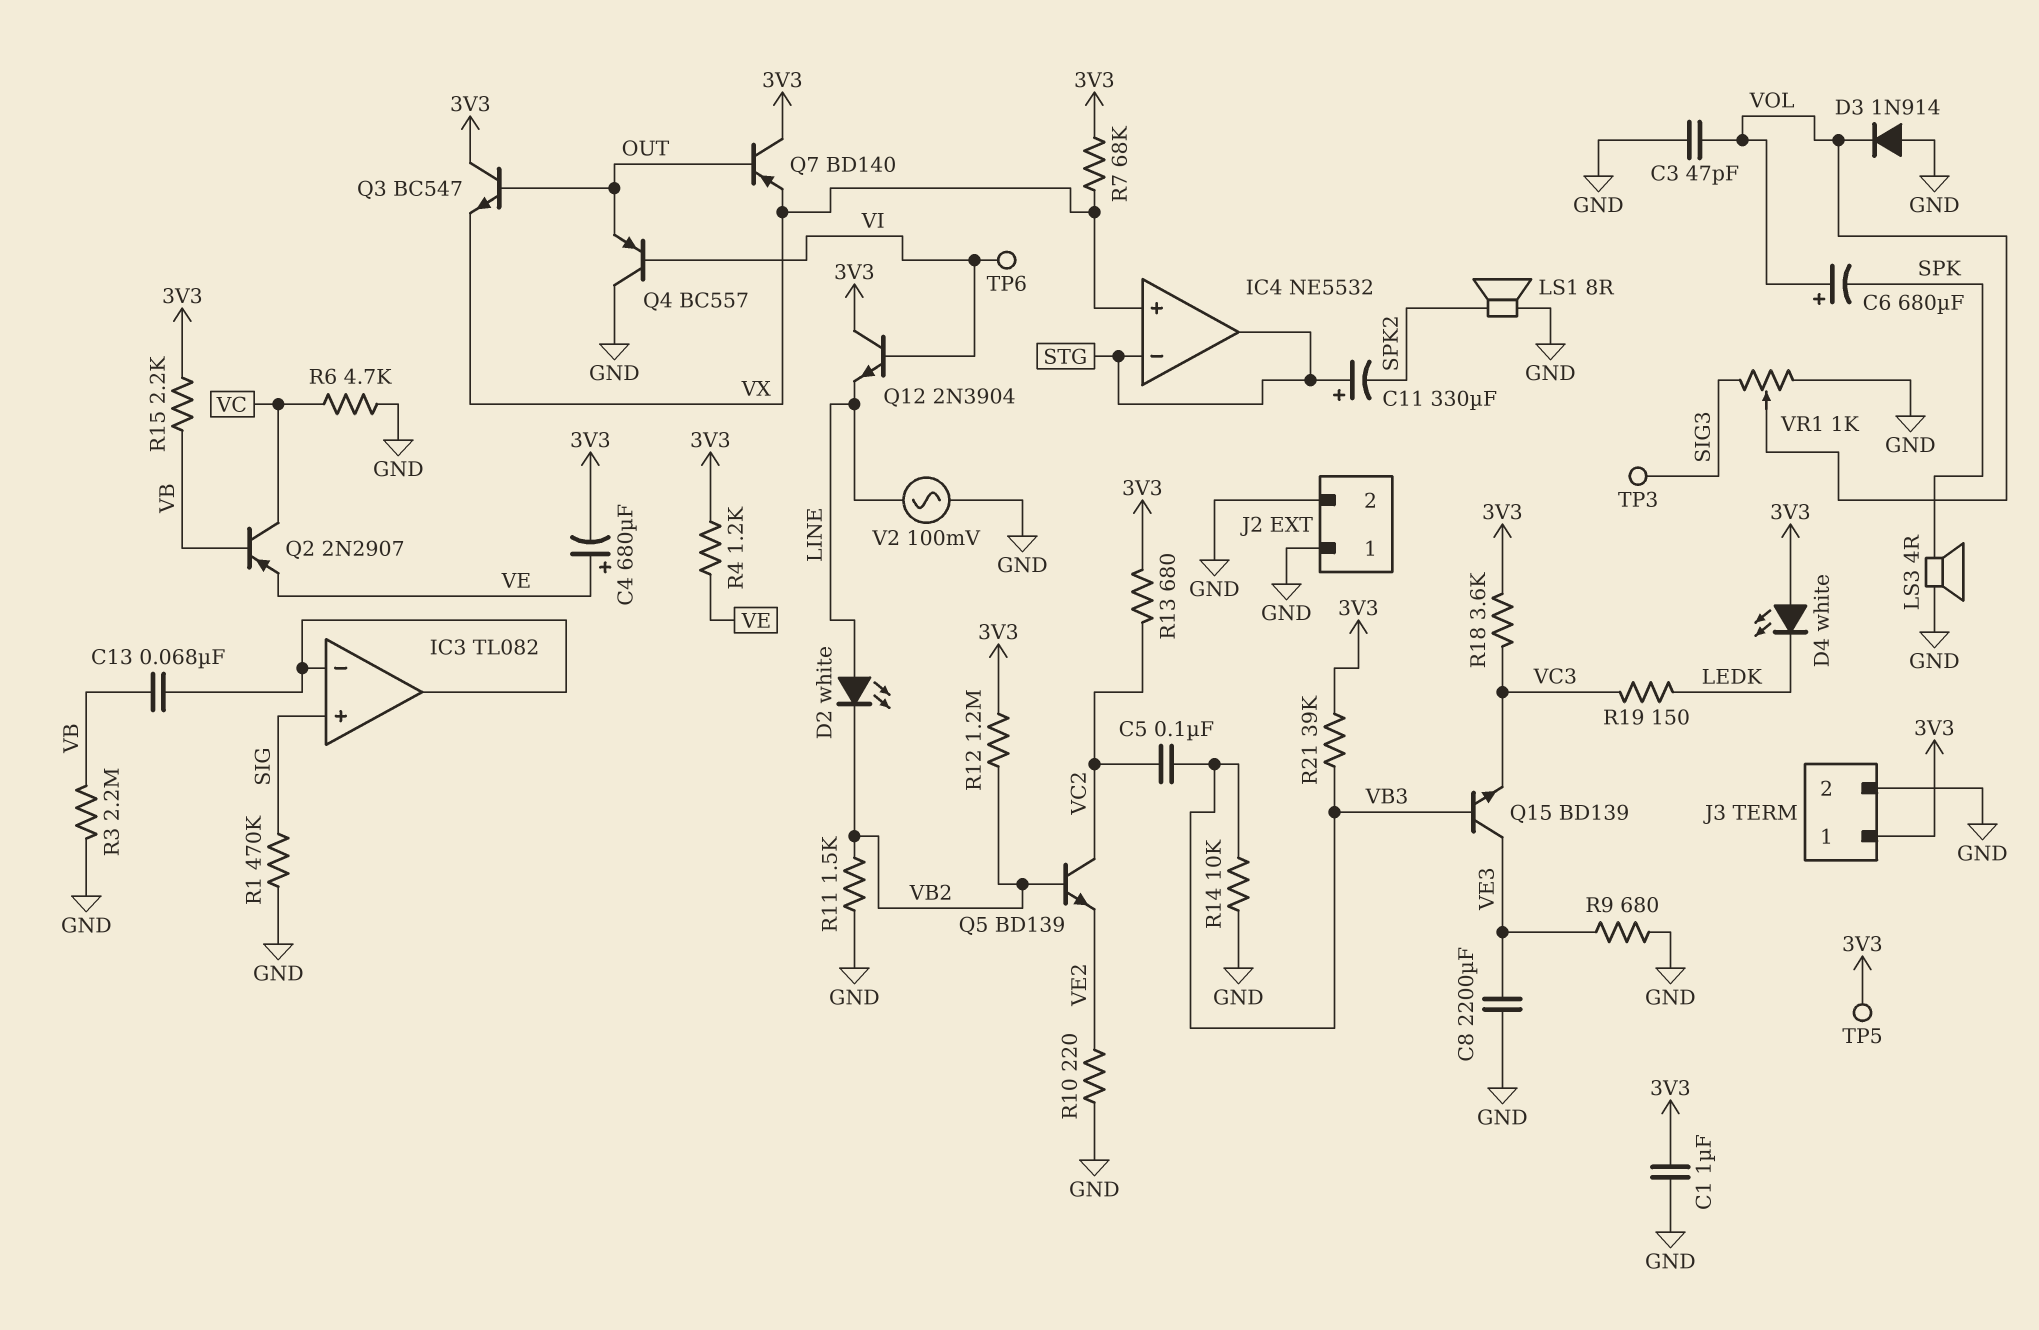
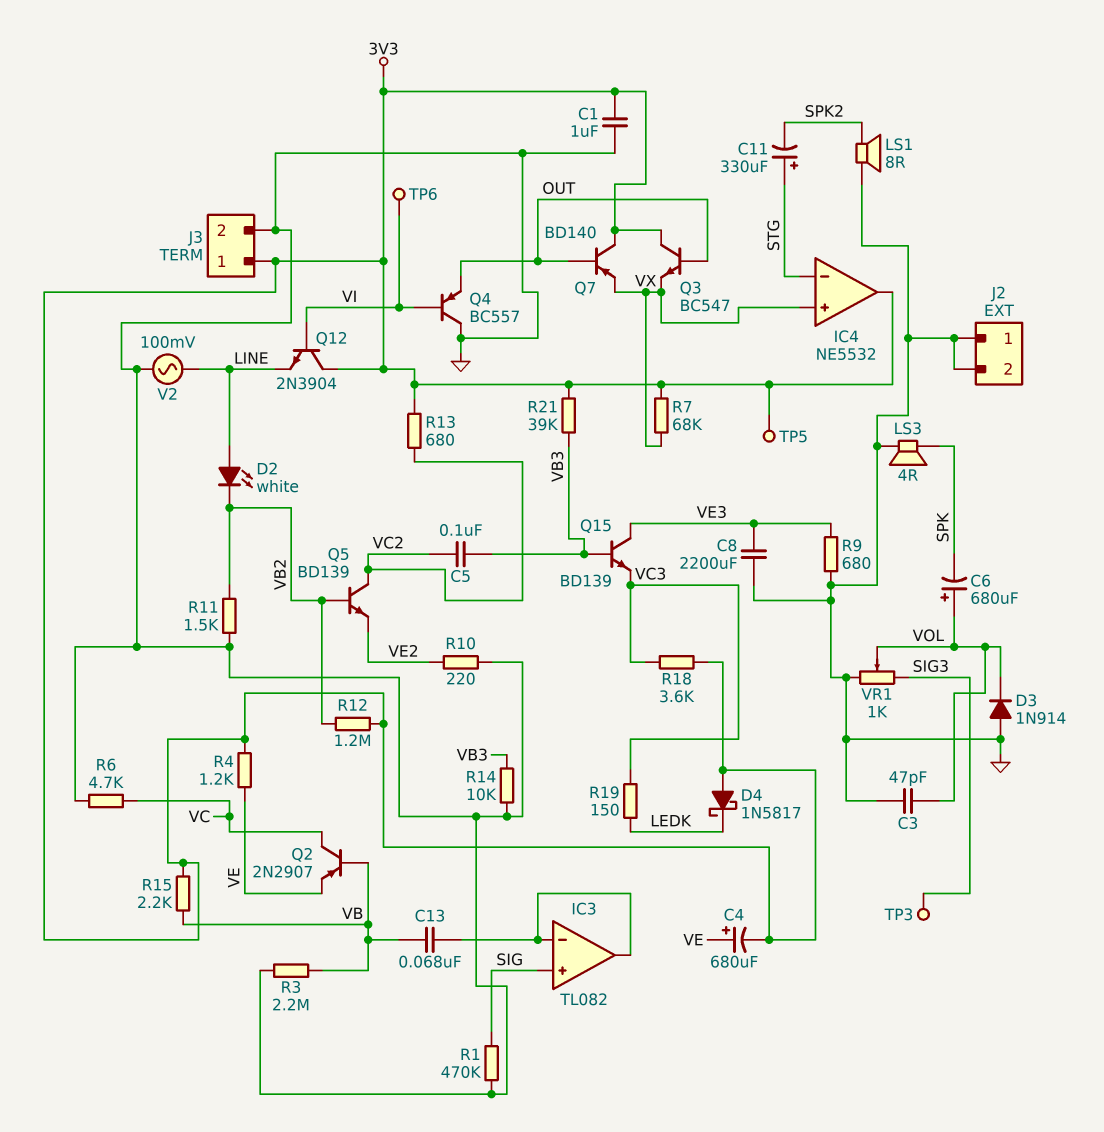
D4: LED white (A 3V3, K LEDK) -> schottky 1N5817 (A 3V3, K LEDK)
IC4 pin out: STG -> 3V3

